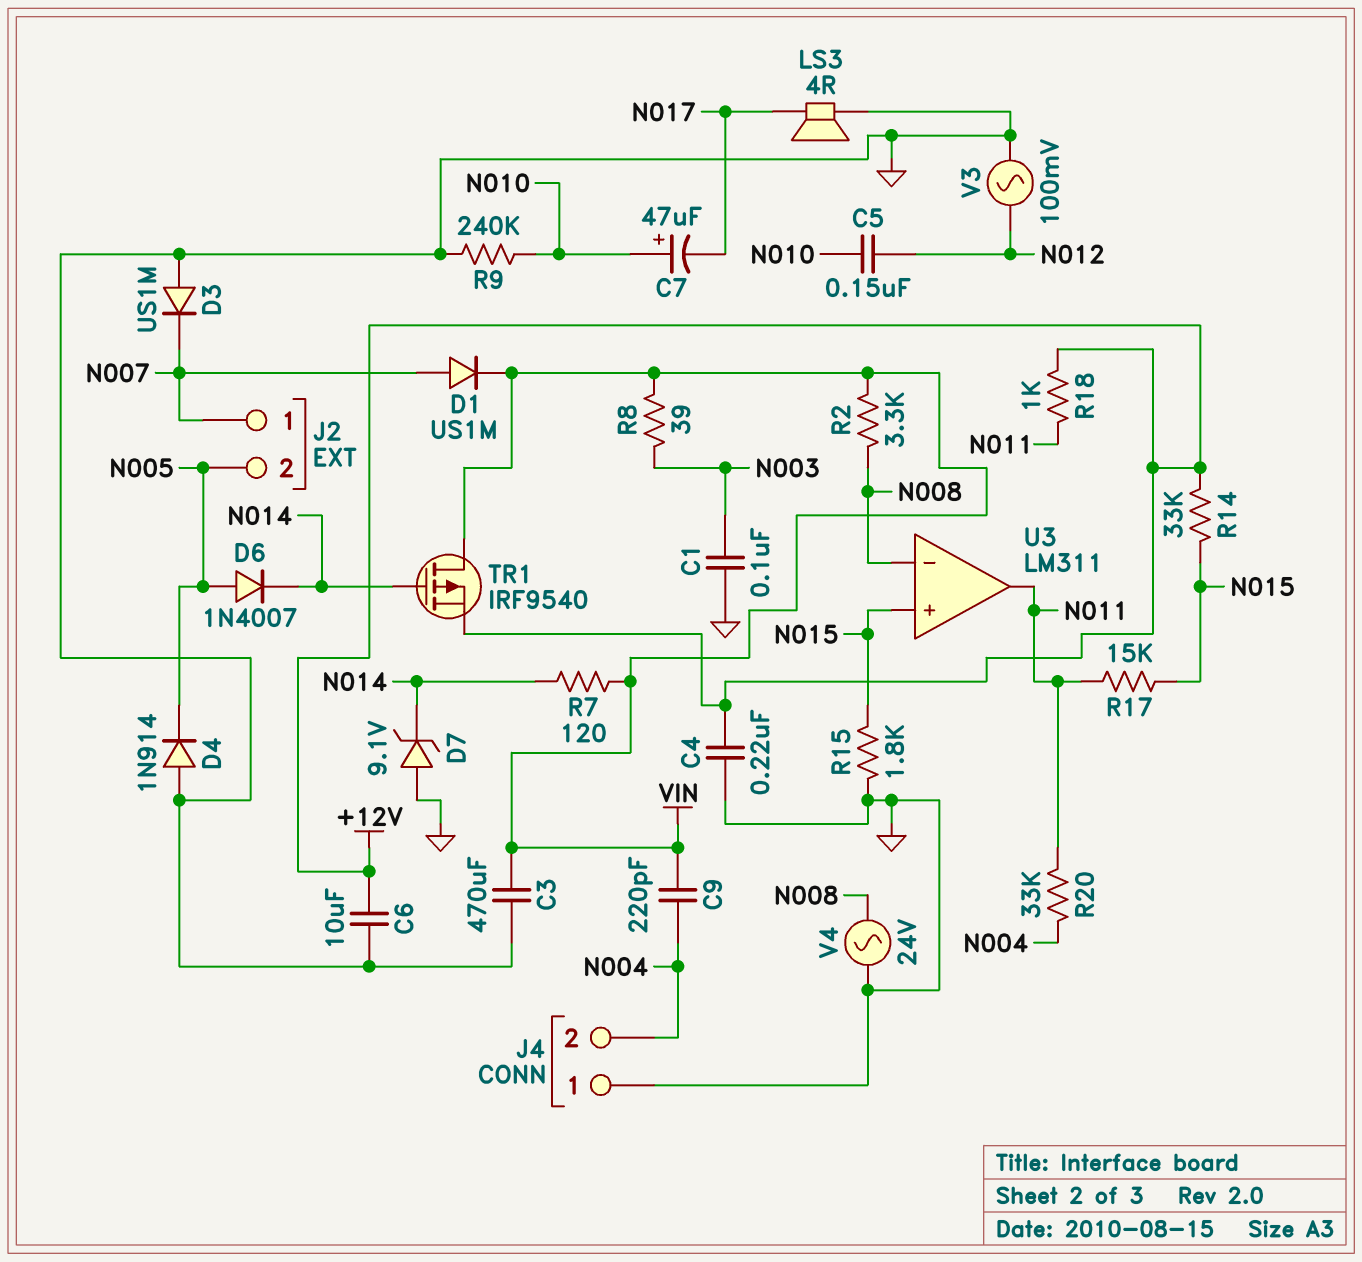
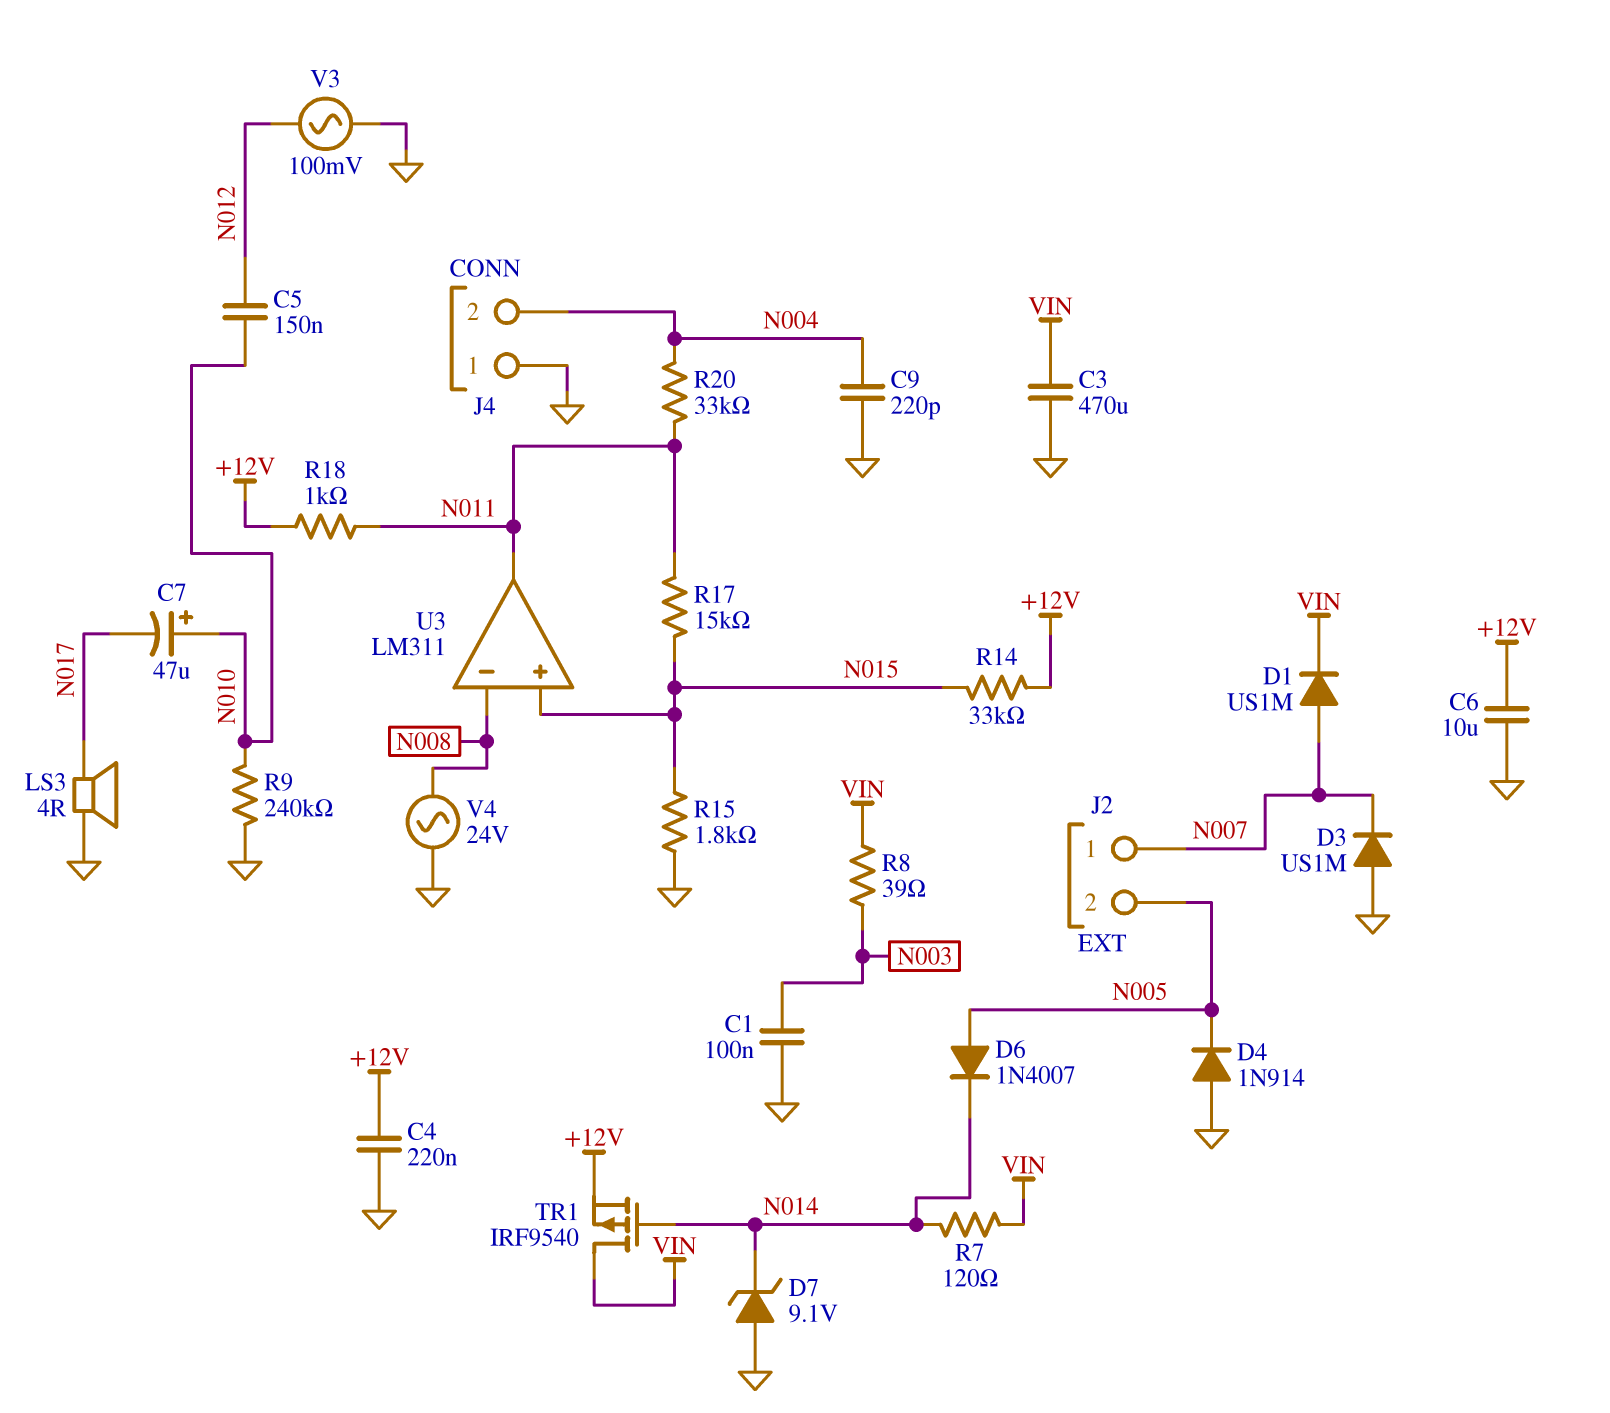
C9: 220pF (N004, VIN) -> 220pF (GND, N004)
R2: 3.3k (N008, VIN) -> none

